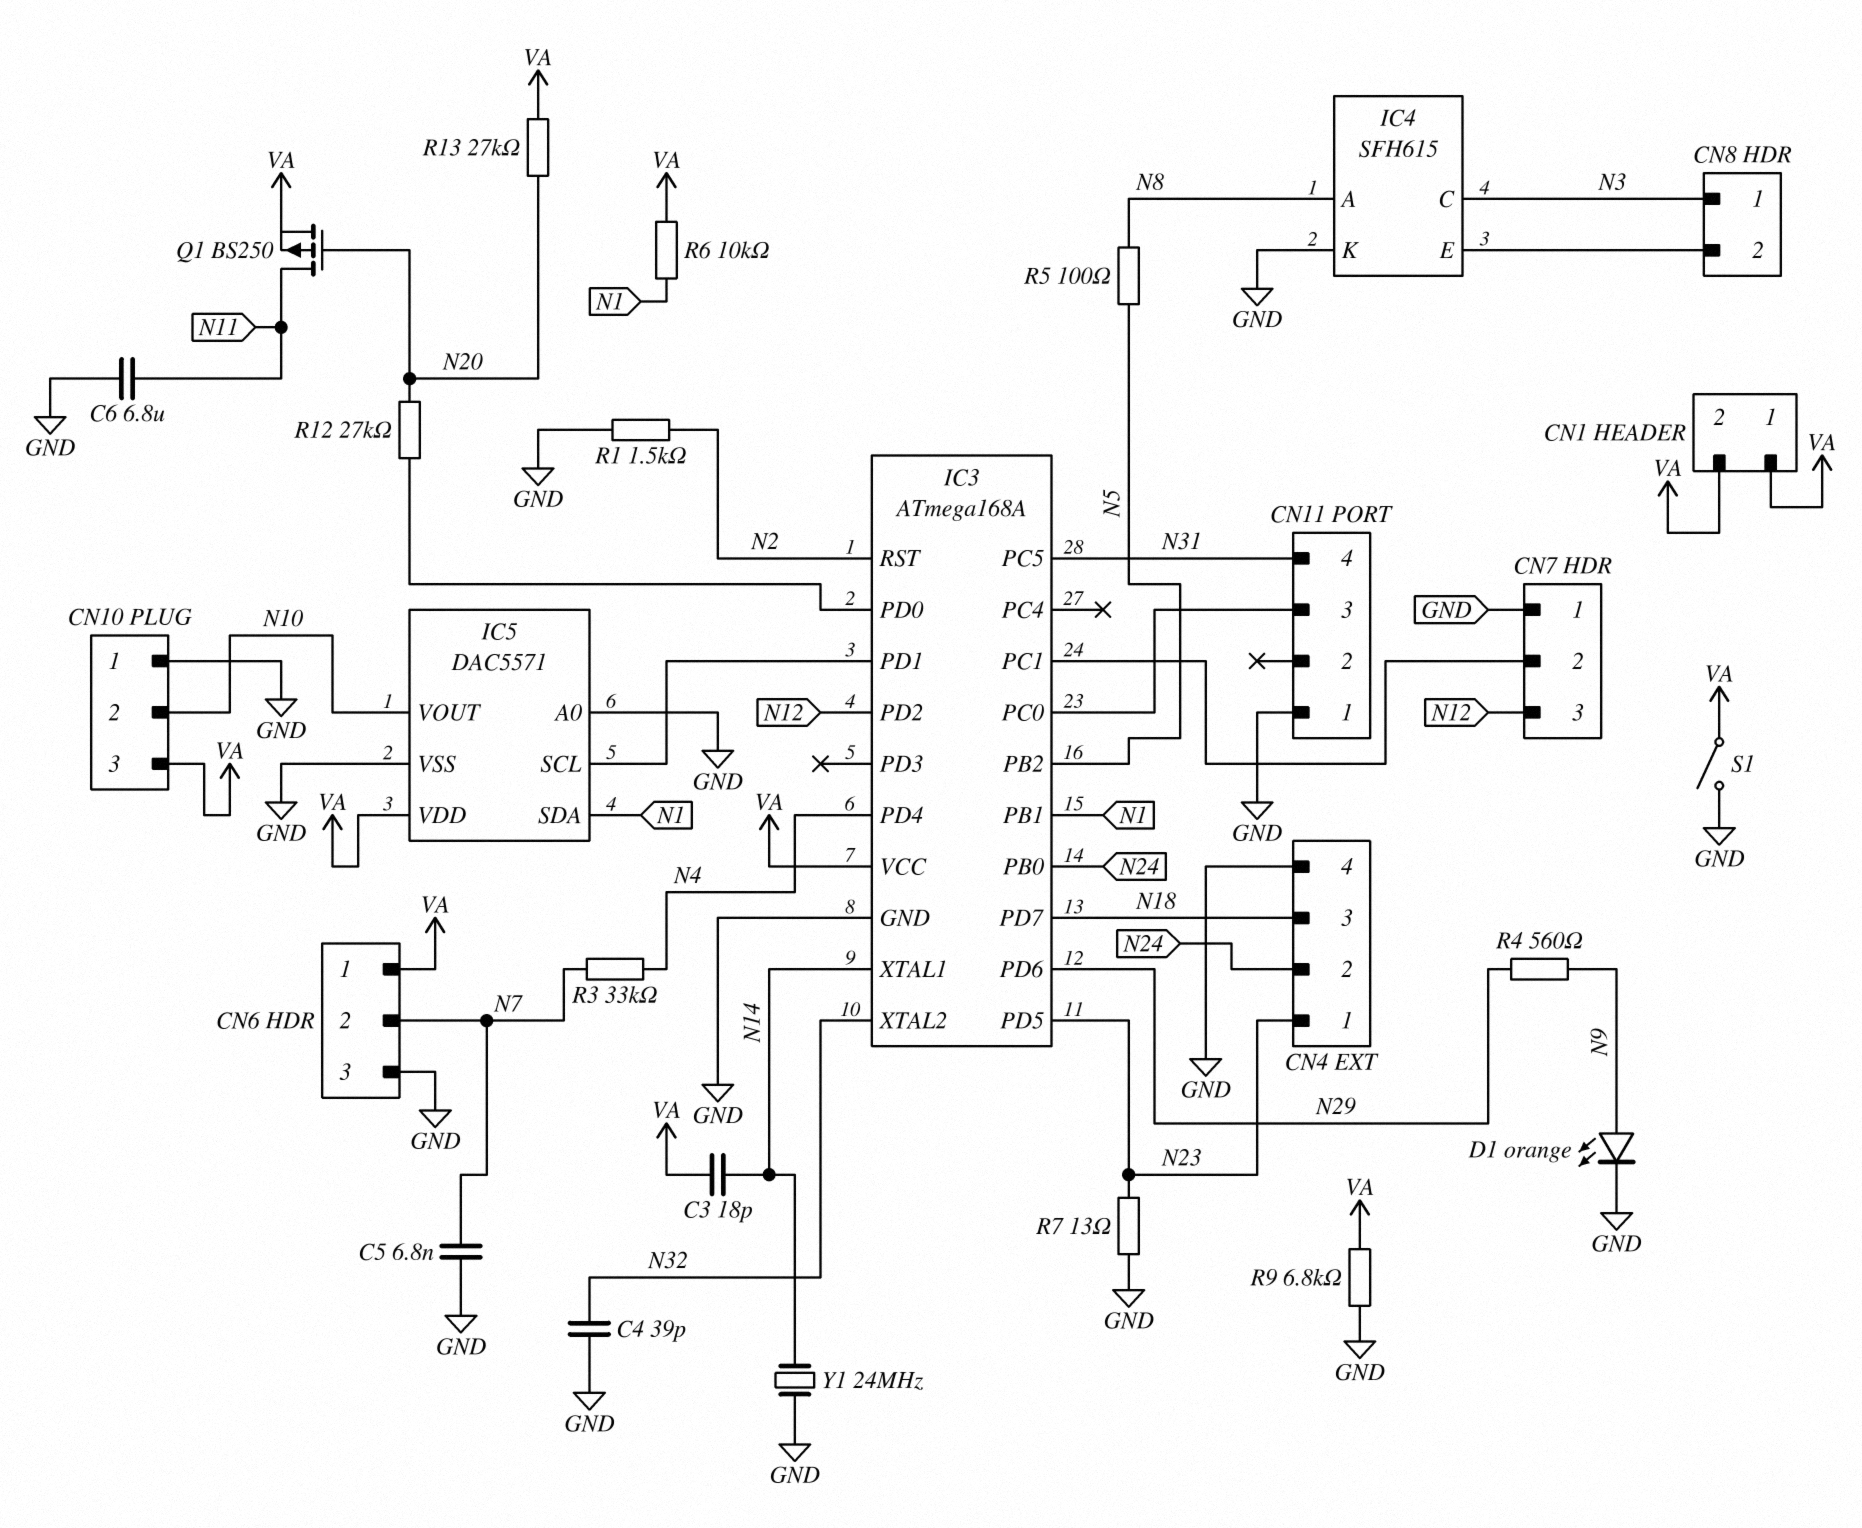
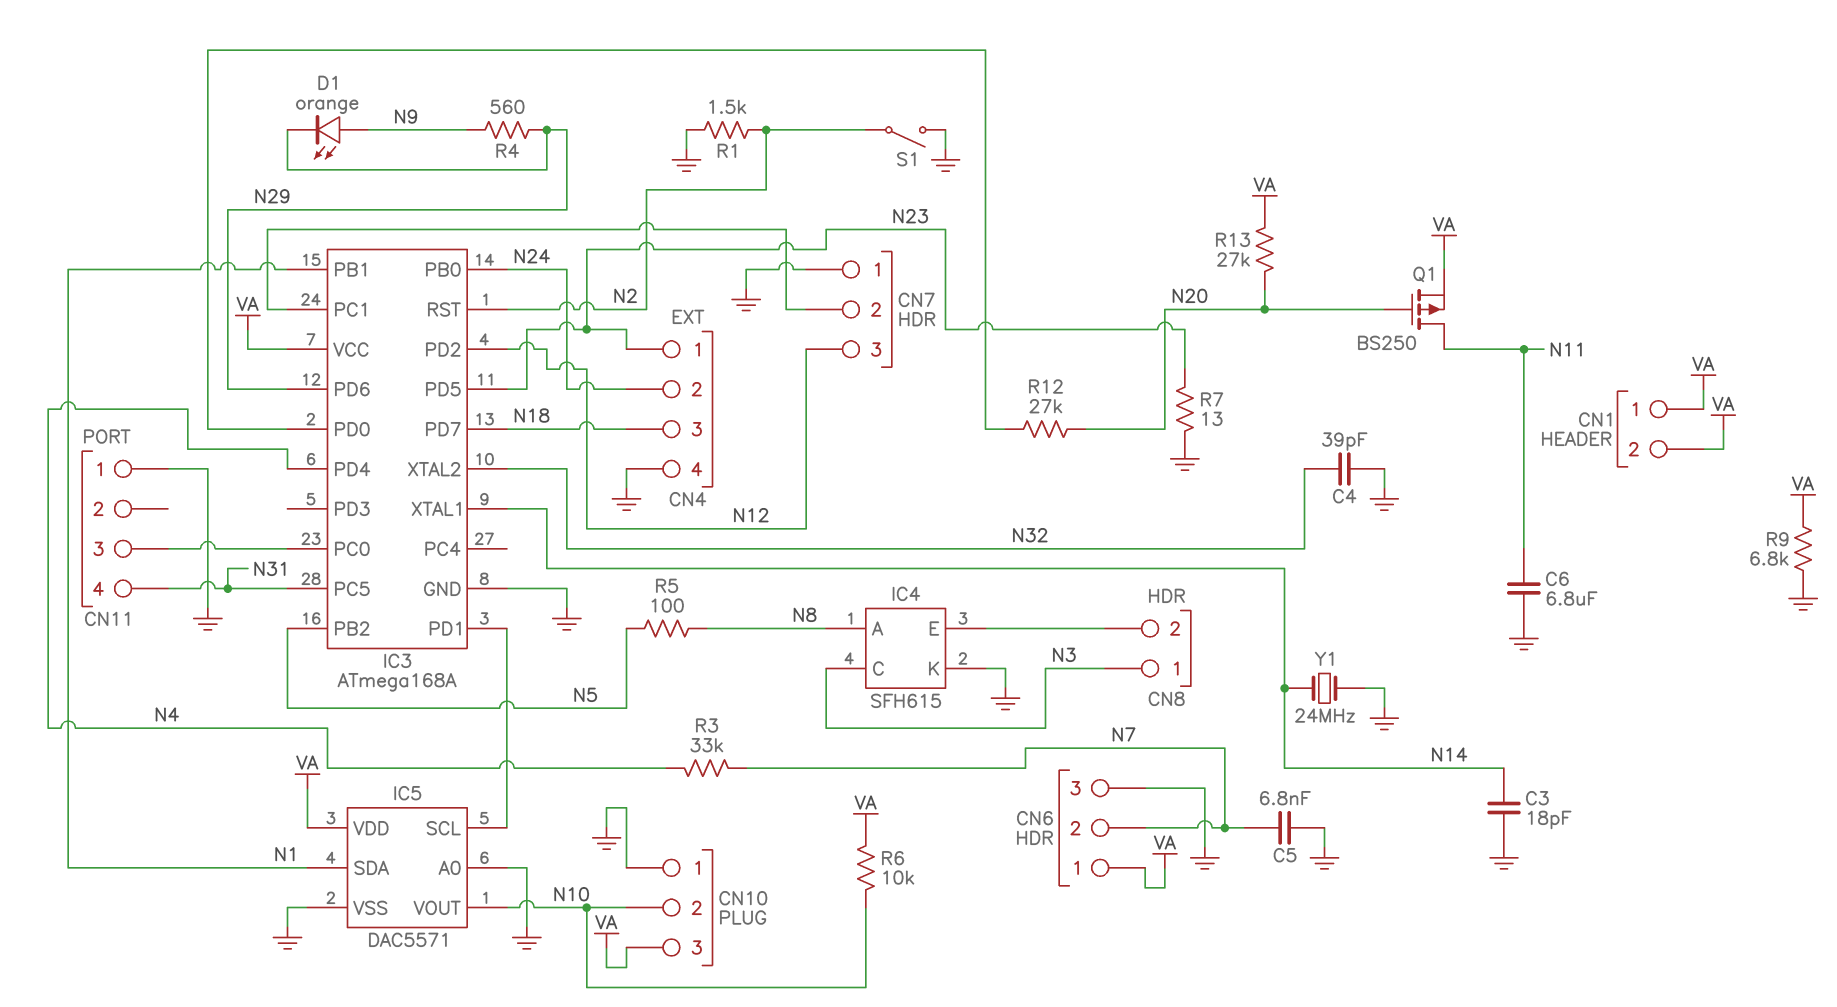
C3: 18pF (N14, VA) -> 18pF (GND, N14)
D1: LED orange (A N9, K GND) -> LED orange (A N9, K N29)
R6: 10k (N1, VA) -> 10k (N10, VA)
S1: switch (GND, VA) -> switch (GND, N2)

